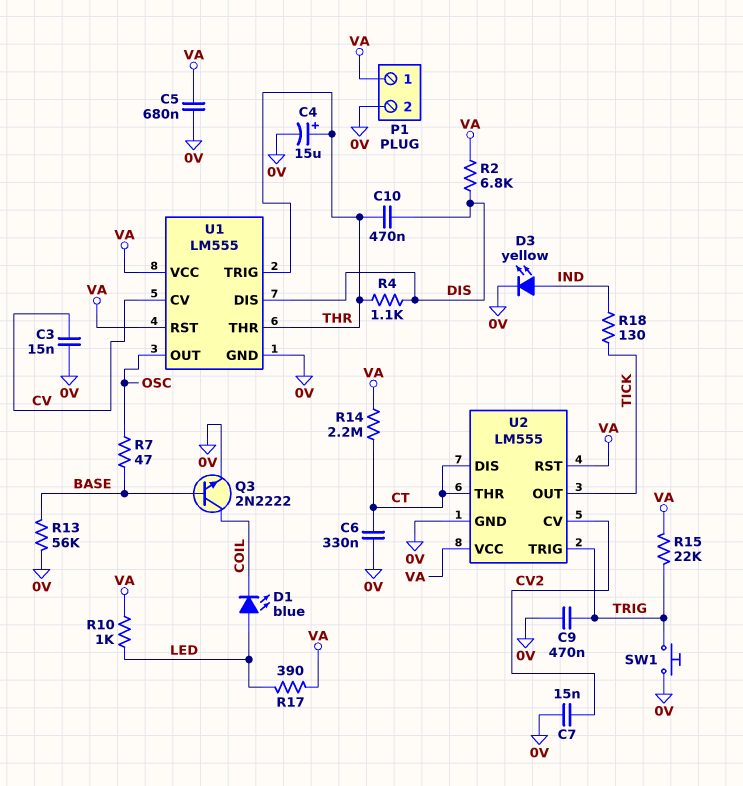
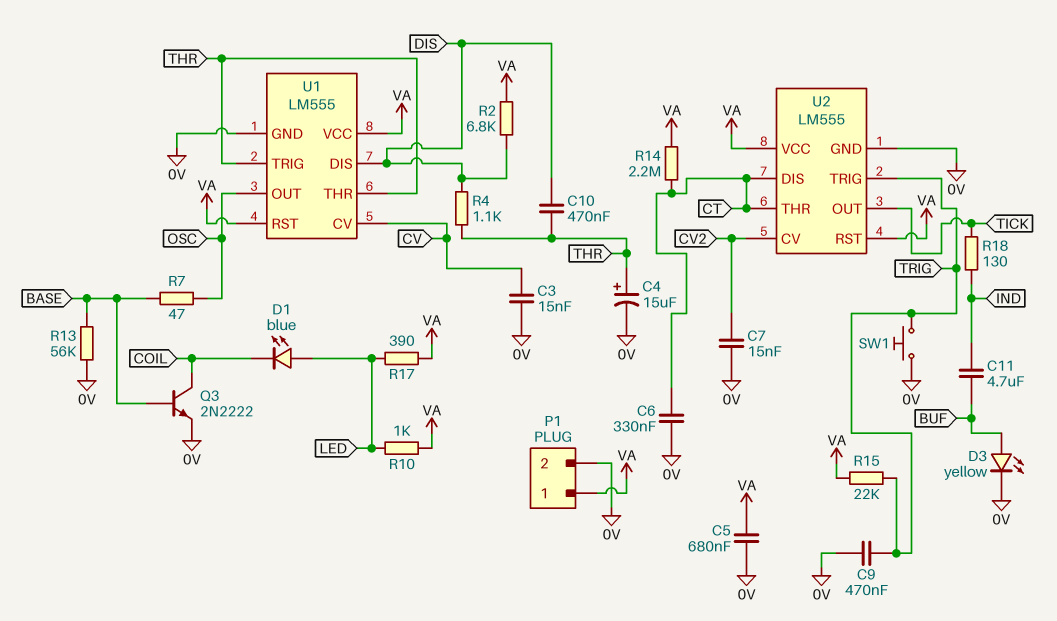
C11: none -> 4.7uF (BUF, IND)
D3: LED yellow (A IND, K 0V) -> LED yellow (A BUF, K 0V)

